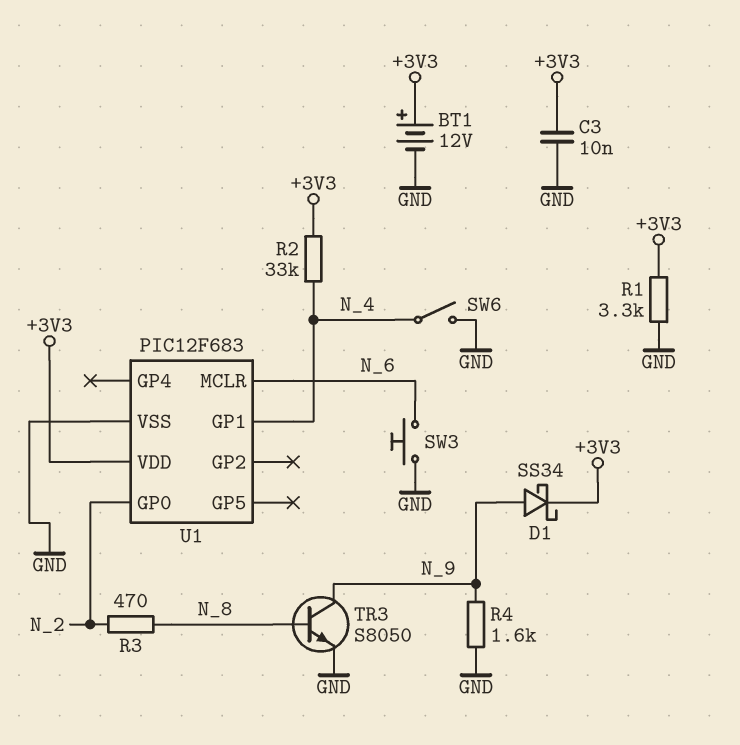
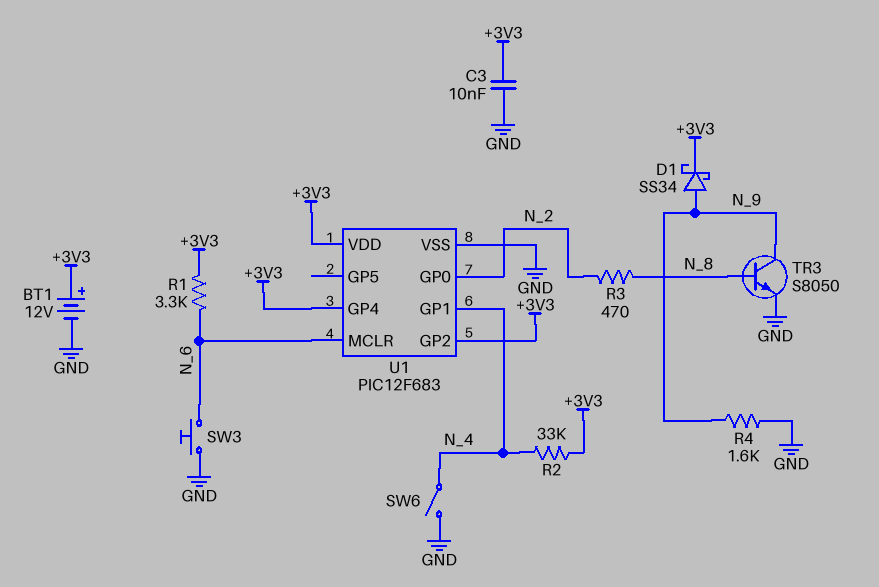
R1: 3.3k (+3V3, GND) -> 3.3k (+3V3, N_6)
U1 pin GP2: none -> +3V3
U1 pin GP4: none -> +3V3

